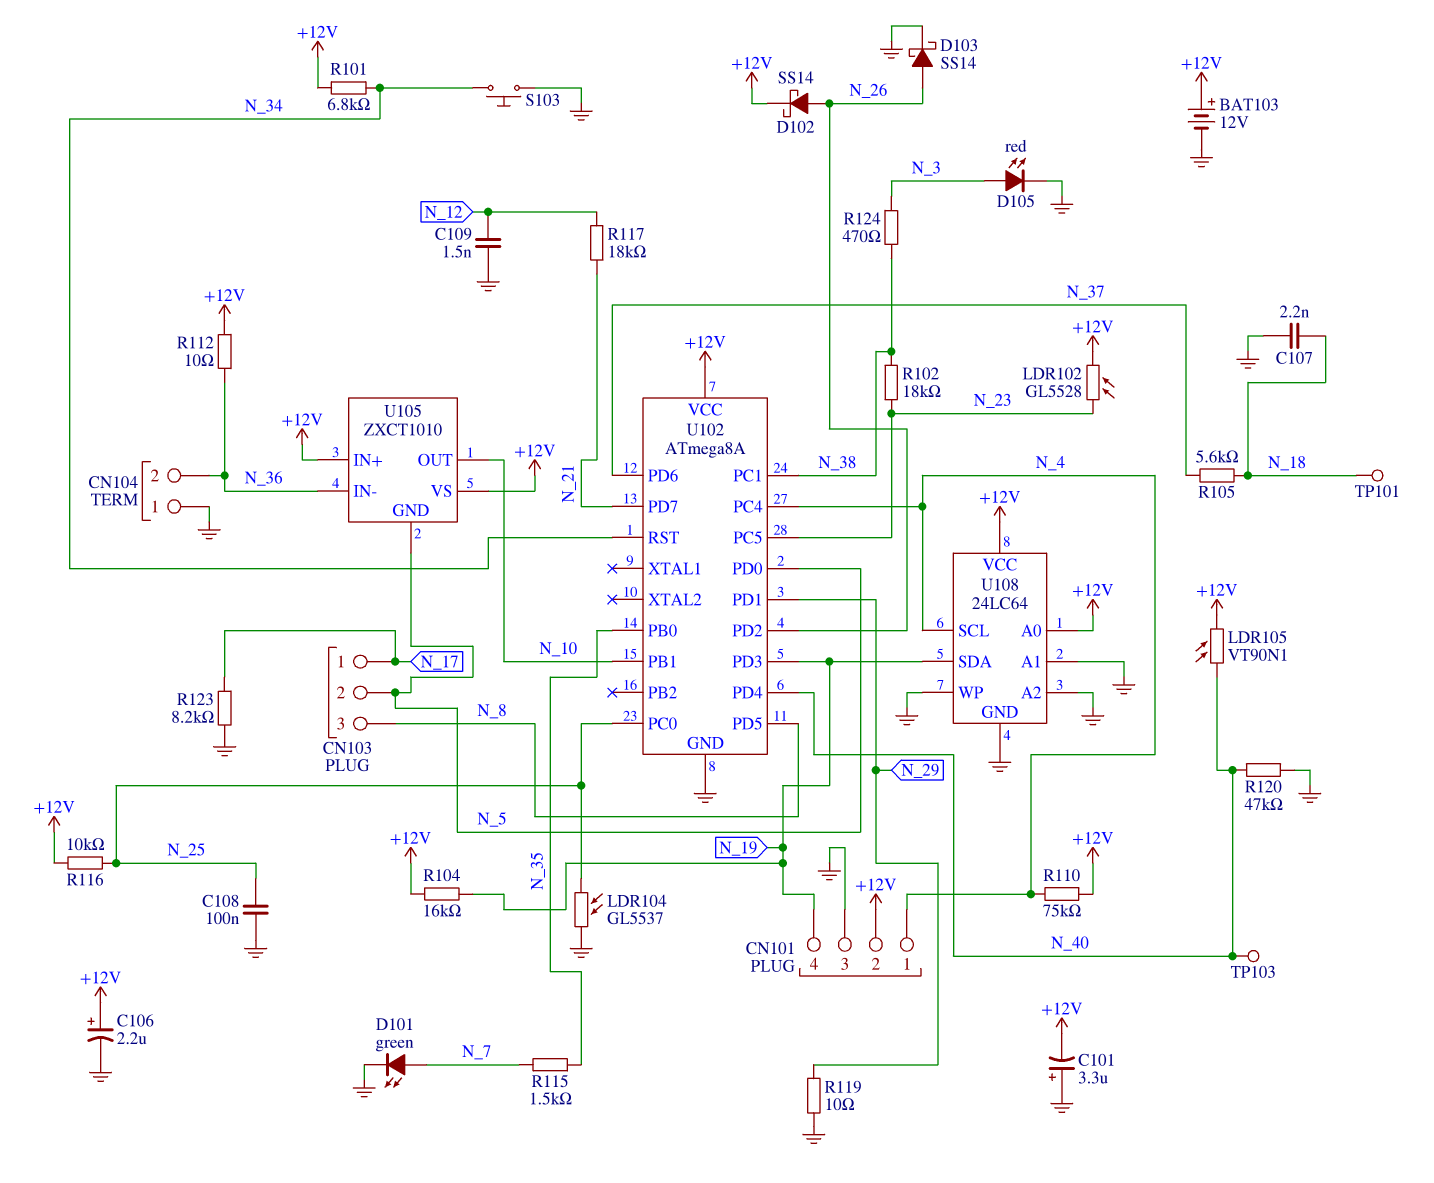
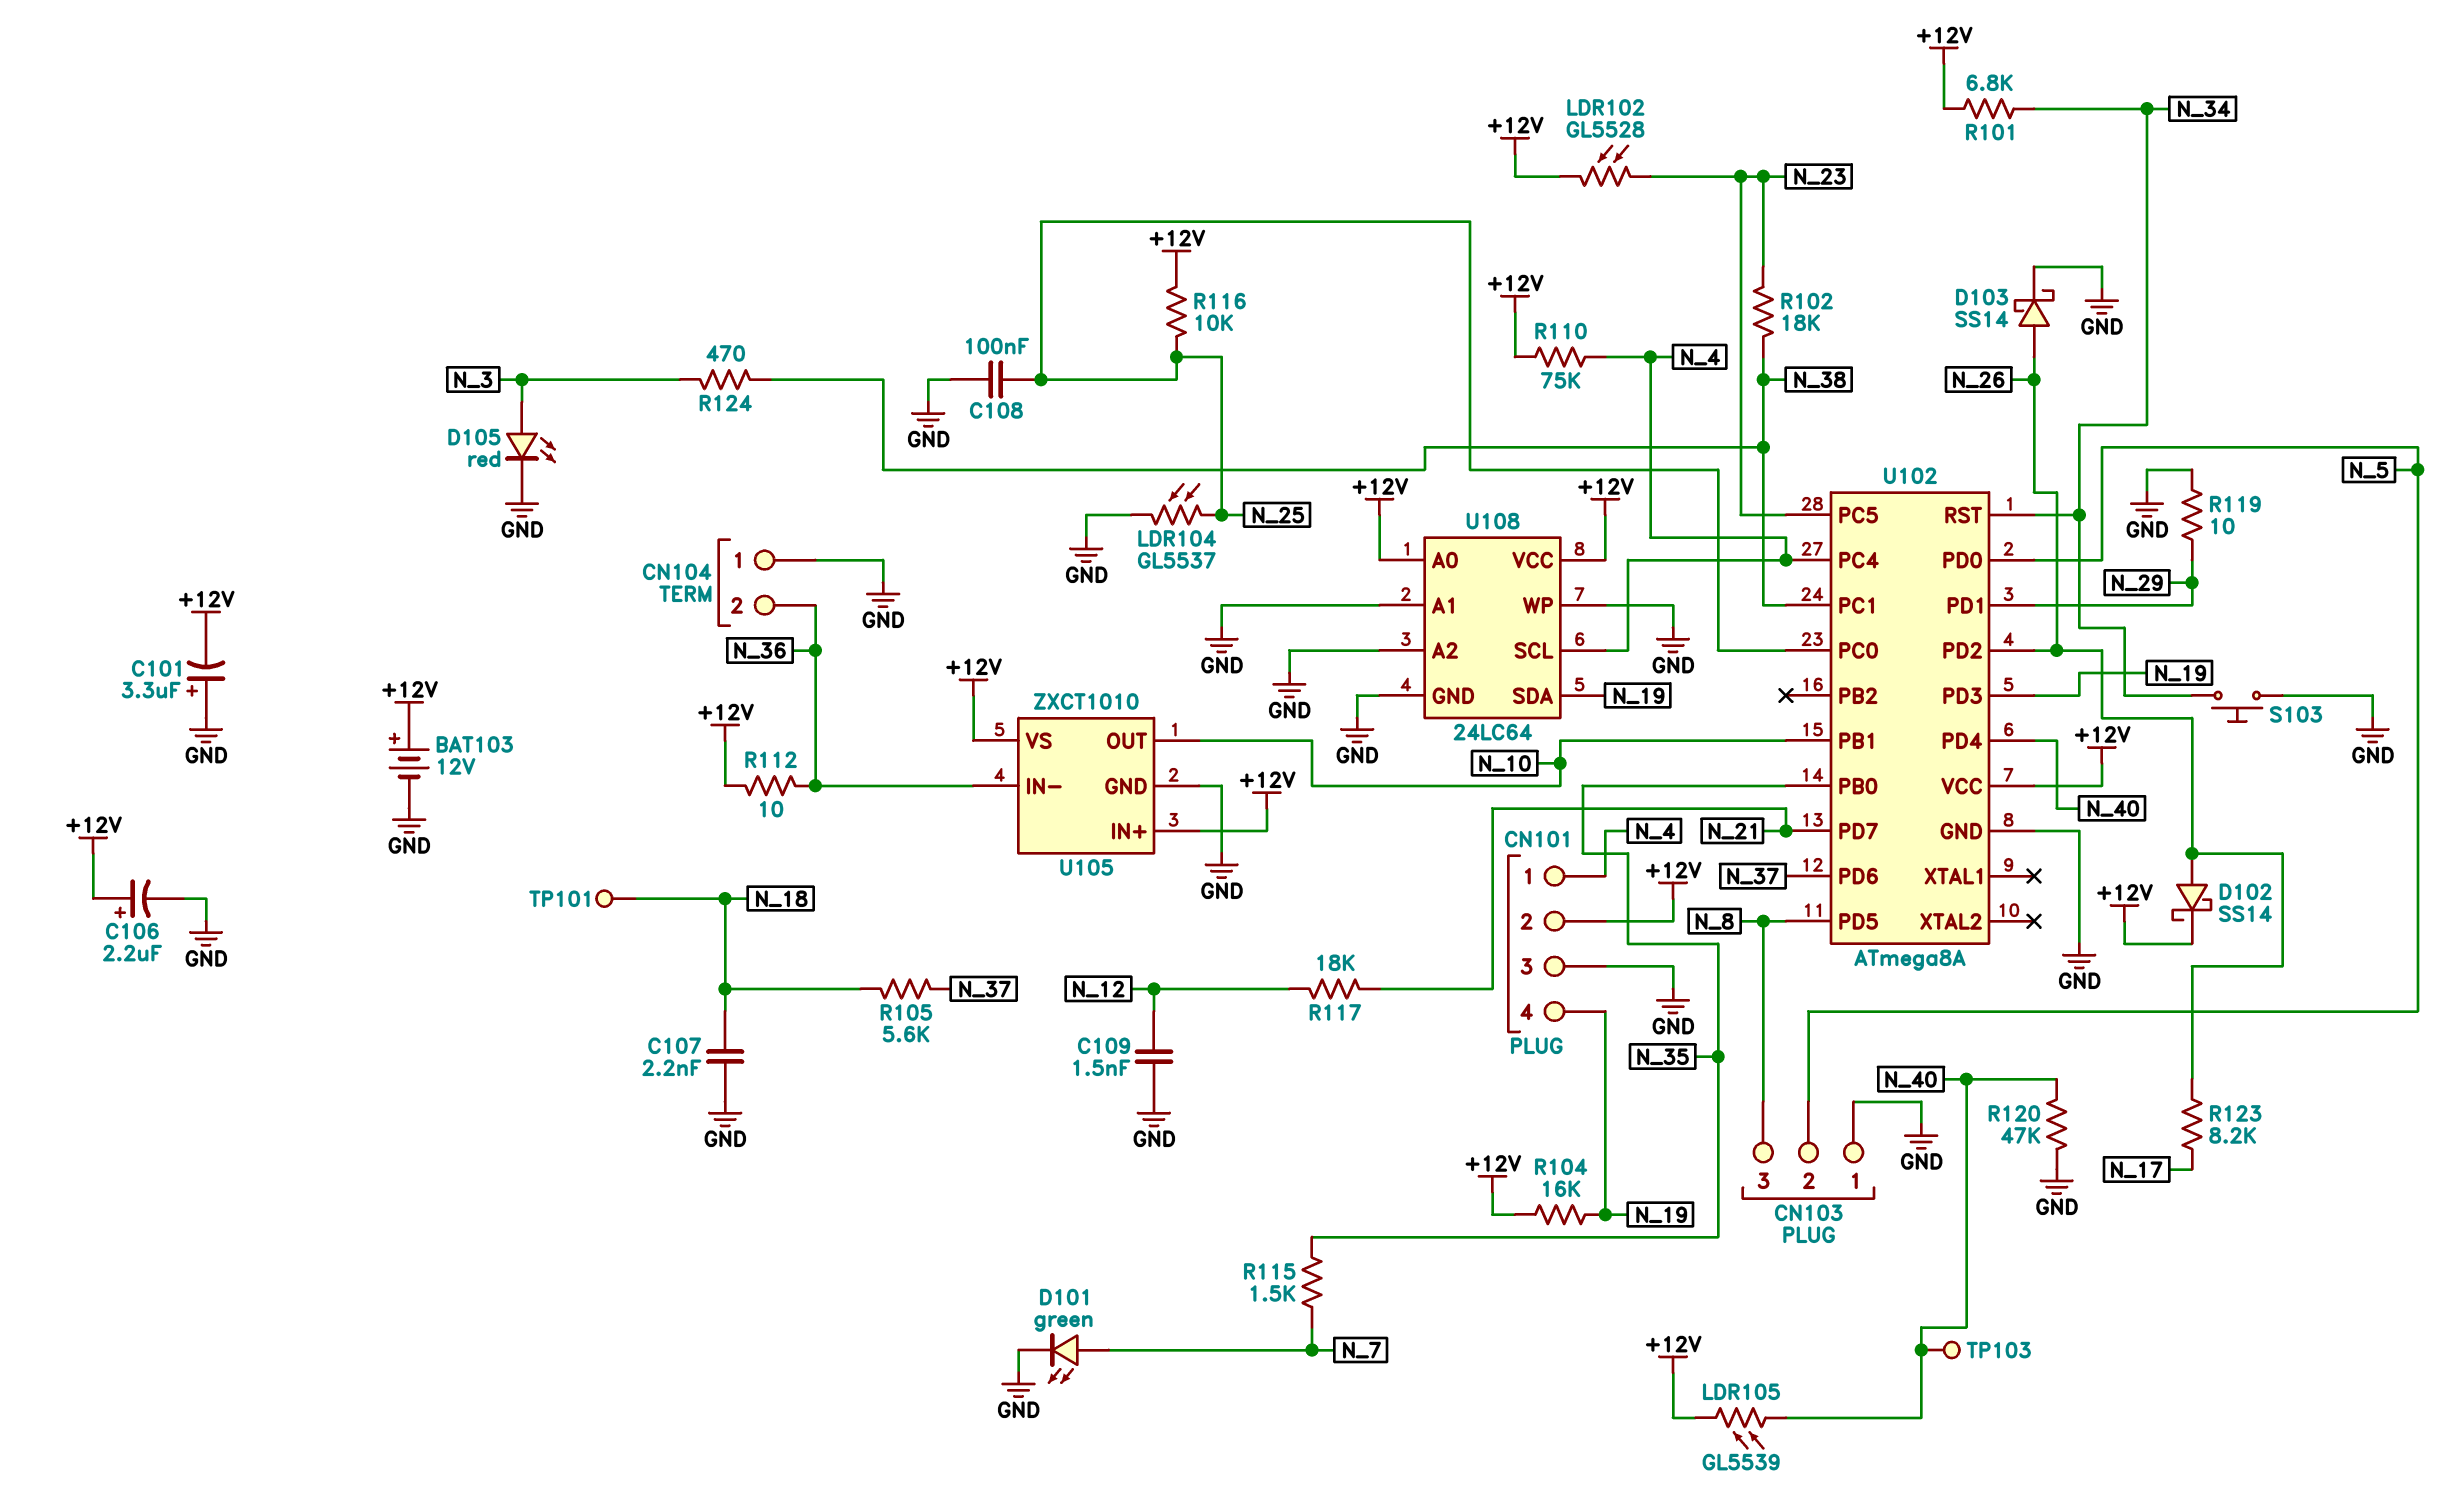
CN103 pin 1: N_17 -> GND
LDR105: VT90N1 (+12V, N_40) -> GL5539 (+12V, N_40)
R123: 8.2k (GND, N_17) -> 8.2k (N_17, N_26)
U105 pin GND: N_5 -> GND

